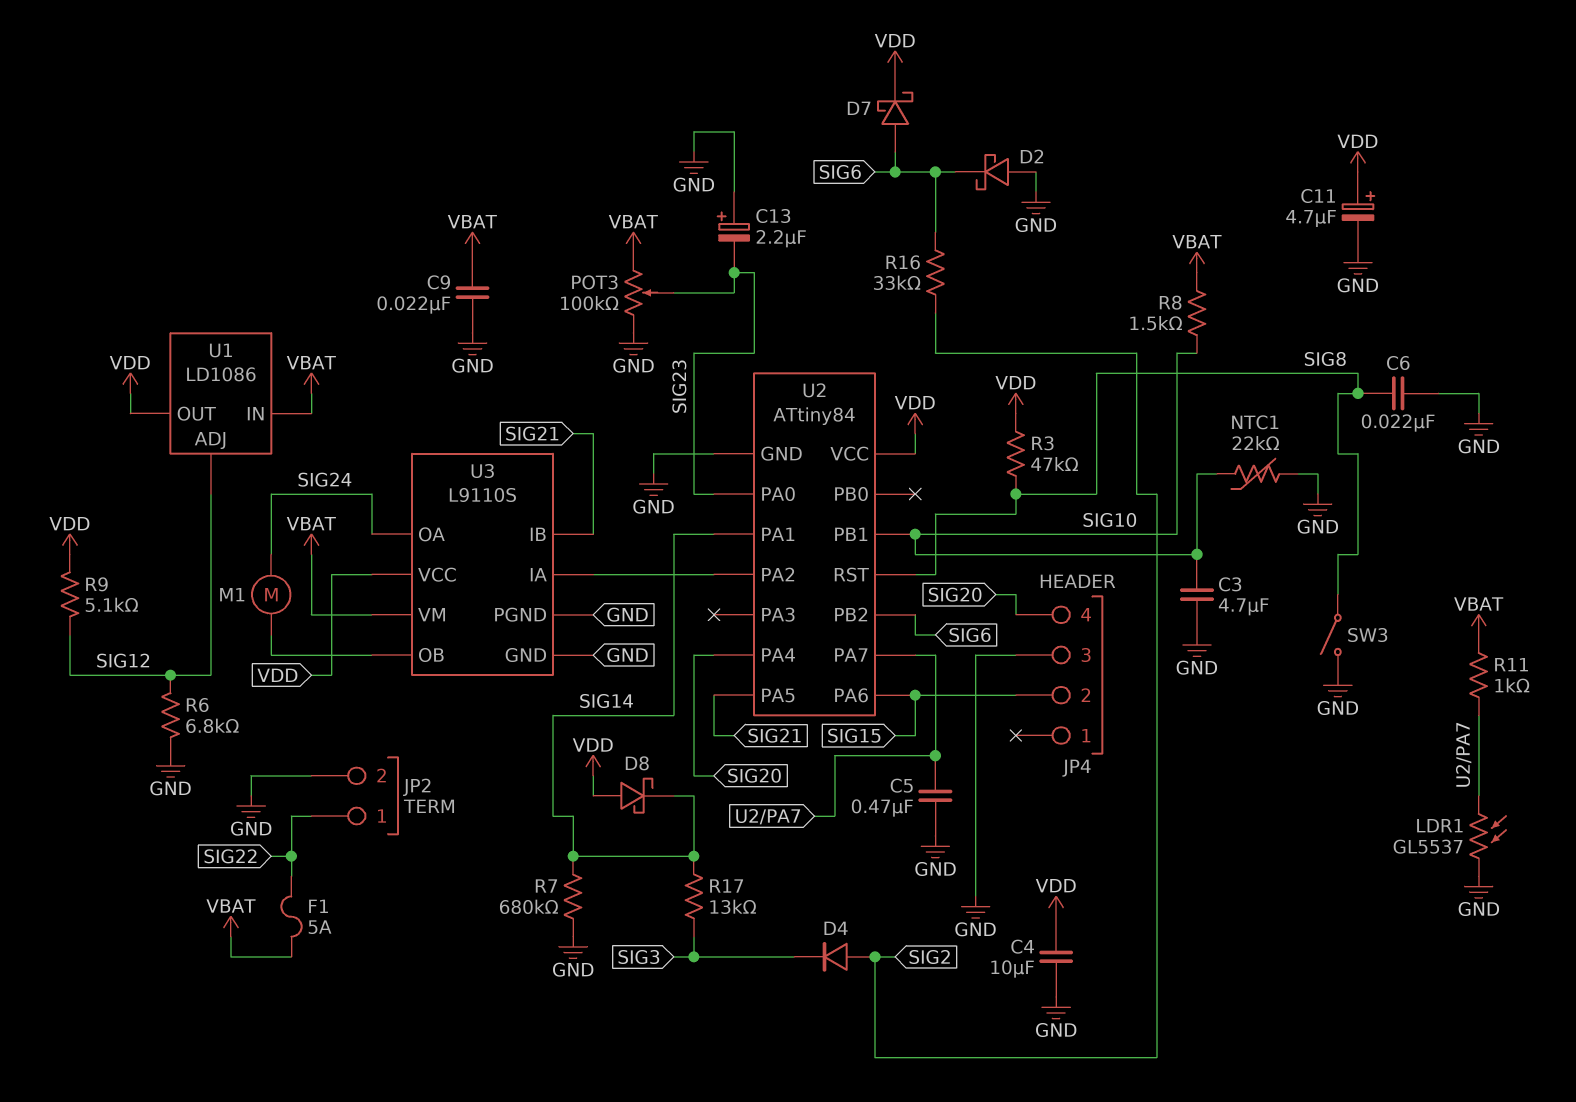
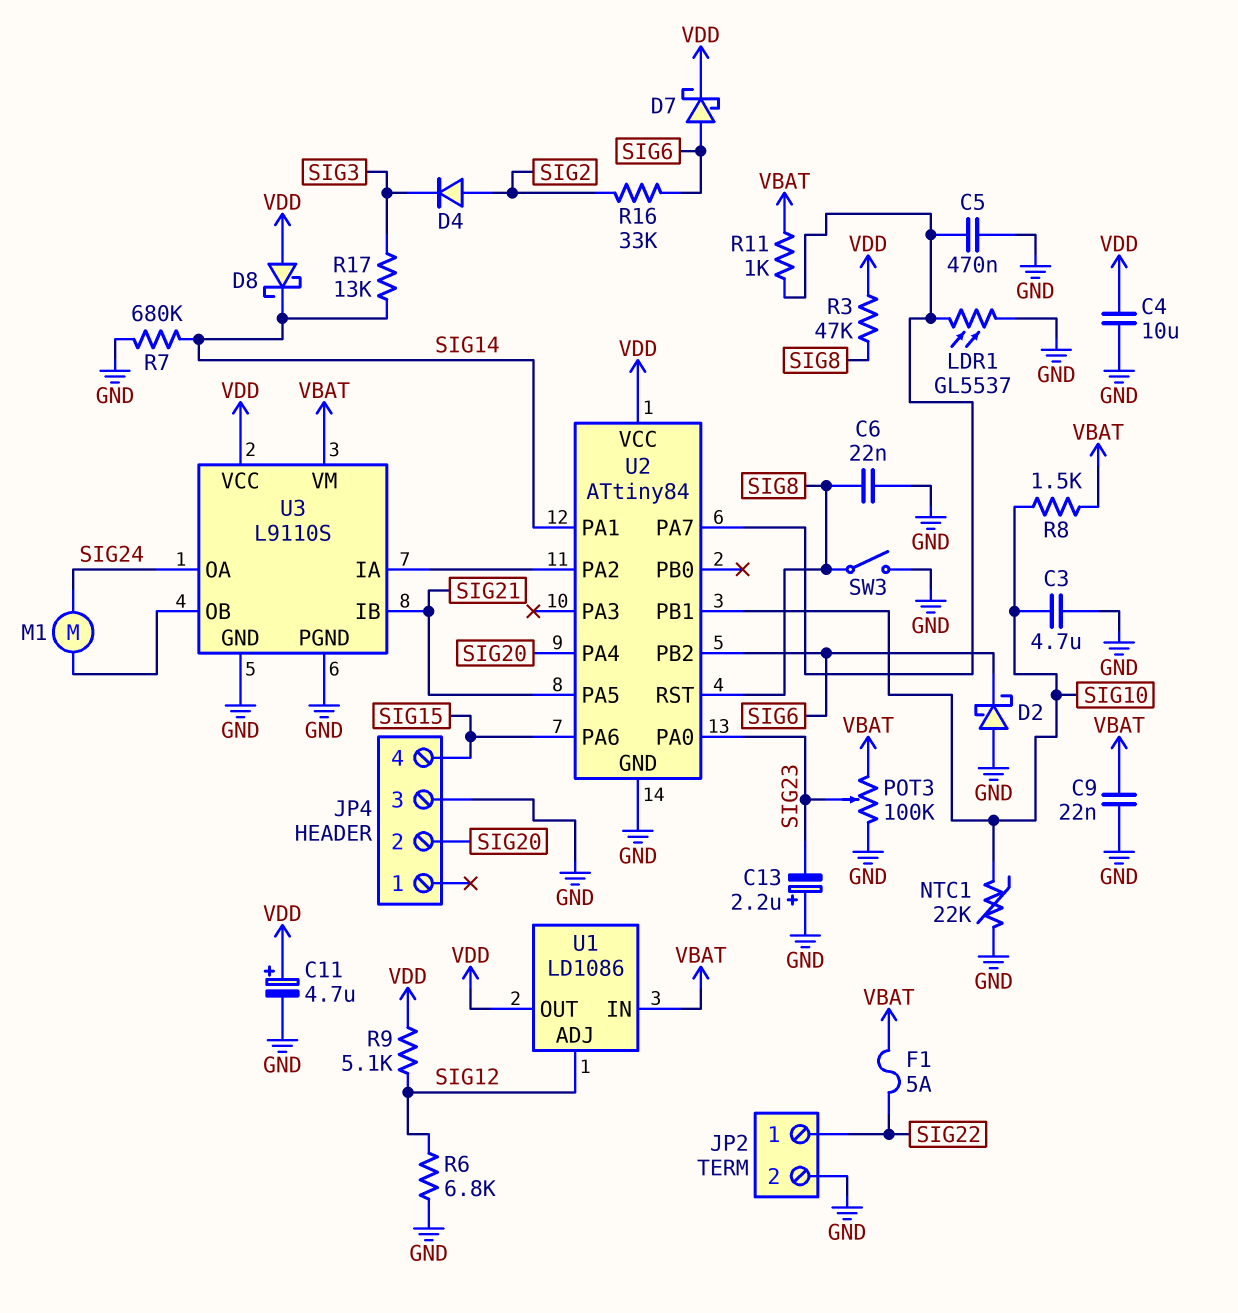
JP4 pin 2: SIG15 -> SIG20
JP4 pin 4: SIG20 -> SIG15

